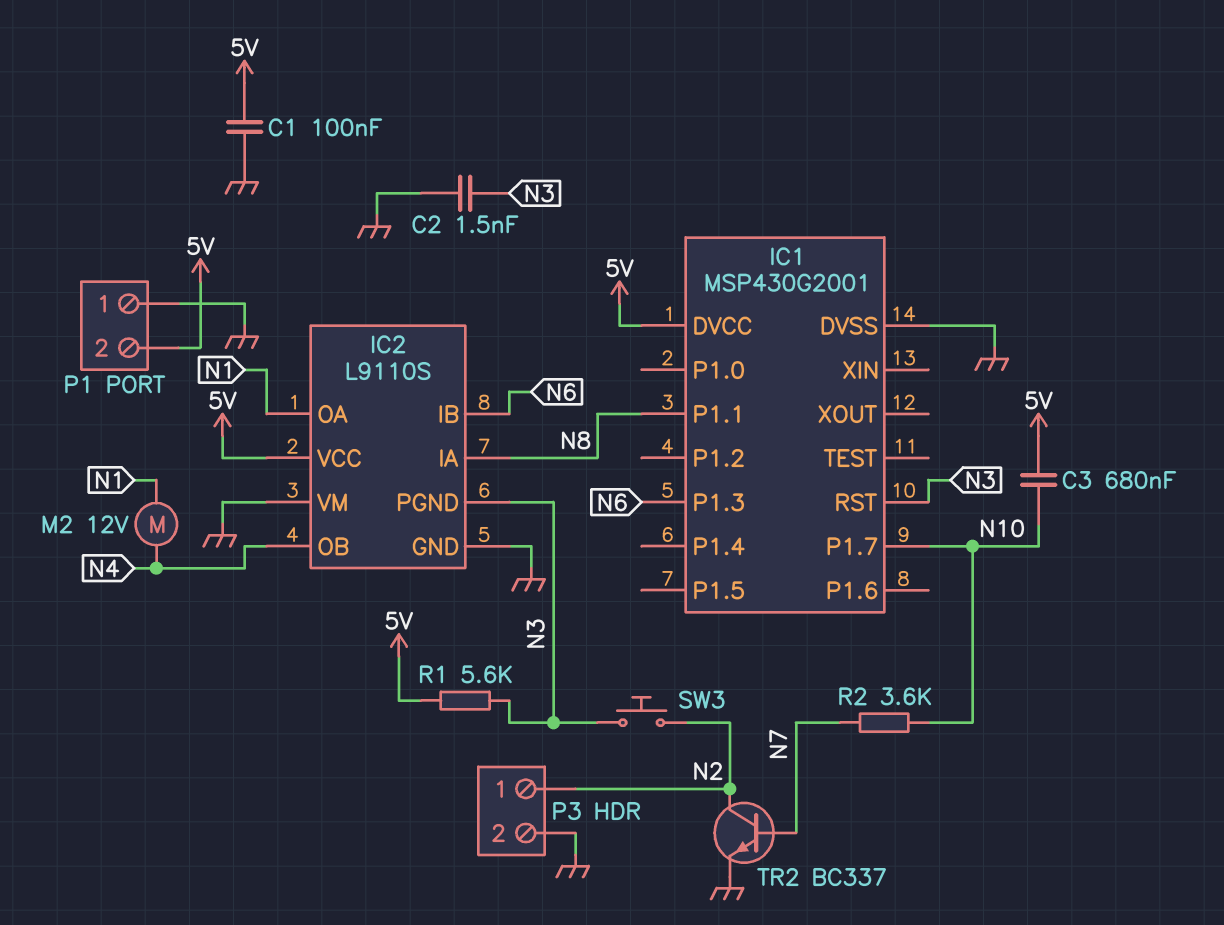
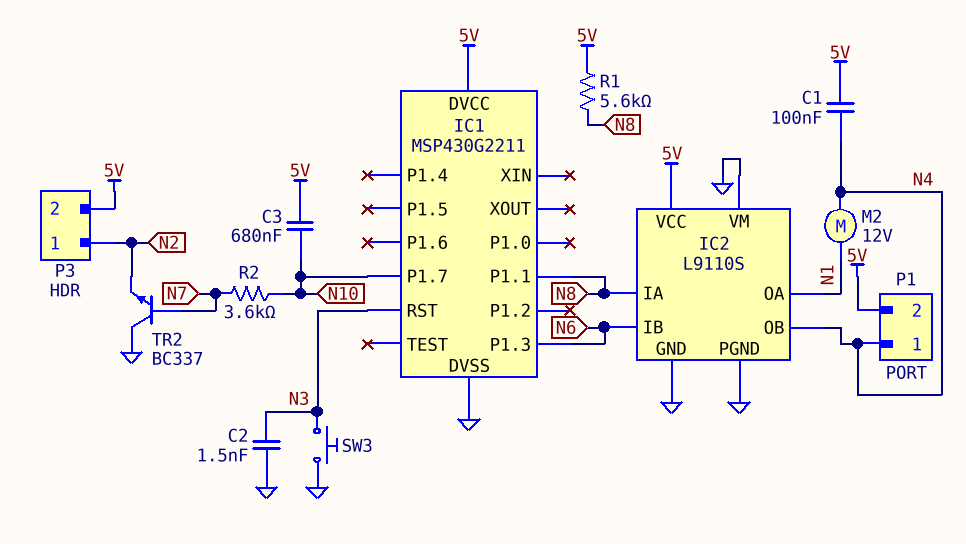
C1: 100nF (5V, GND) -> 100nF (5V, N4)
IC1: MSP430G2001 -> MSP430G2211
IC2 pin PGND: N3 -> GND
P1 pin 1: GND -> N4
P3 pin 2: GND -> 5V
R1: 5.6k (5V, N3) -> 5.6k (5V, N8)
SW3: button (N2, N3) -> button (GND, N3)
TR2: NPN BC337 (B N7, C N2, E GND) -> NPN BC337 (B N7, C GND, E N2)

